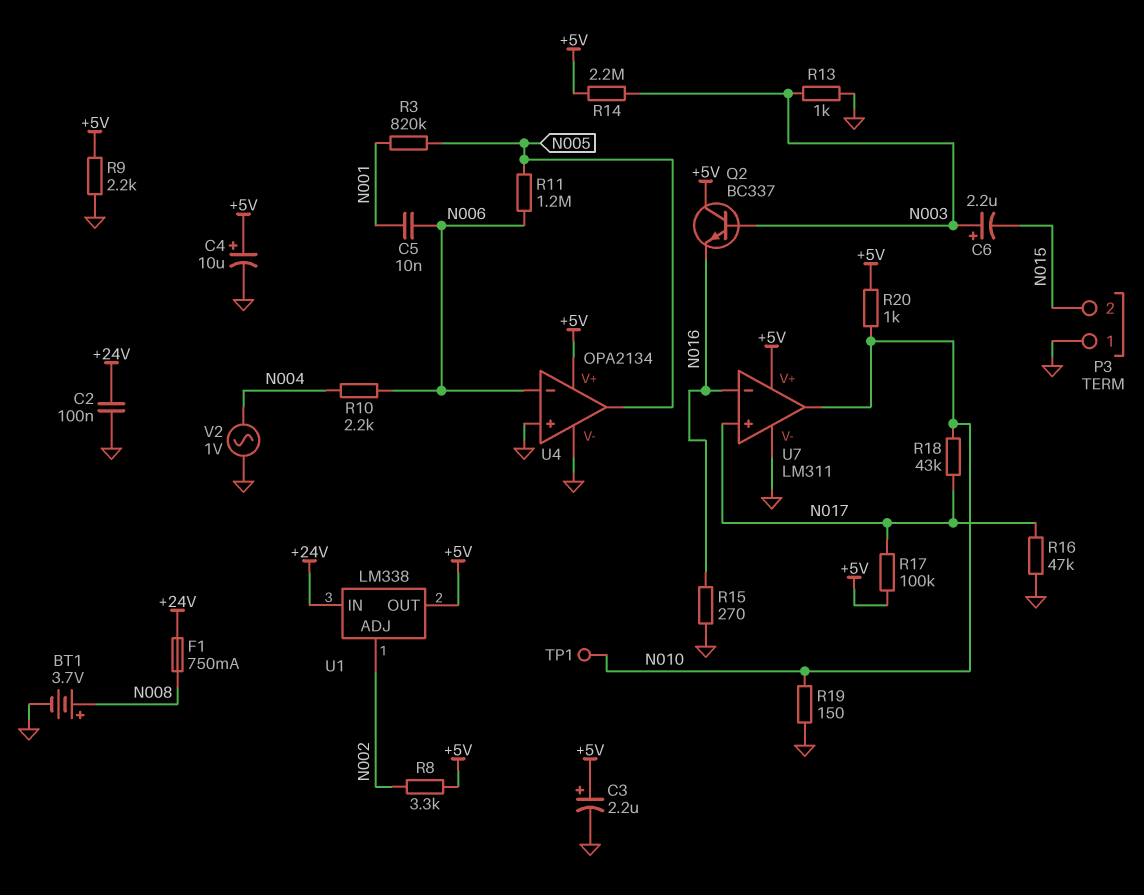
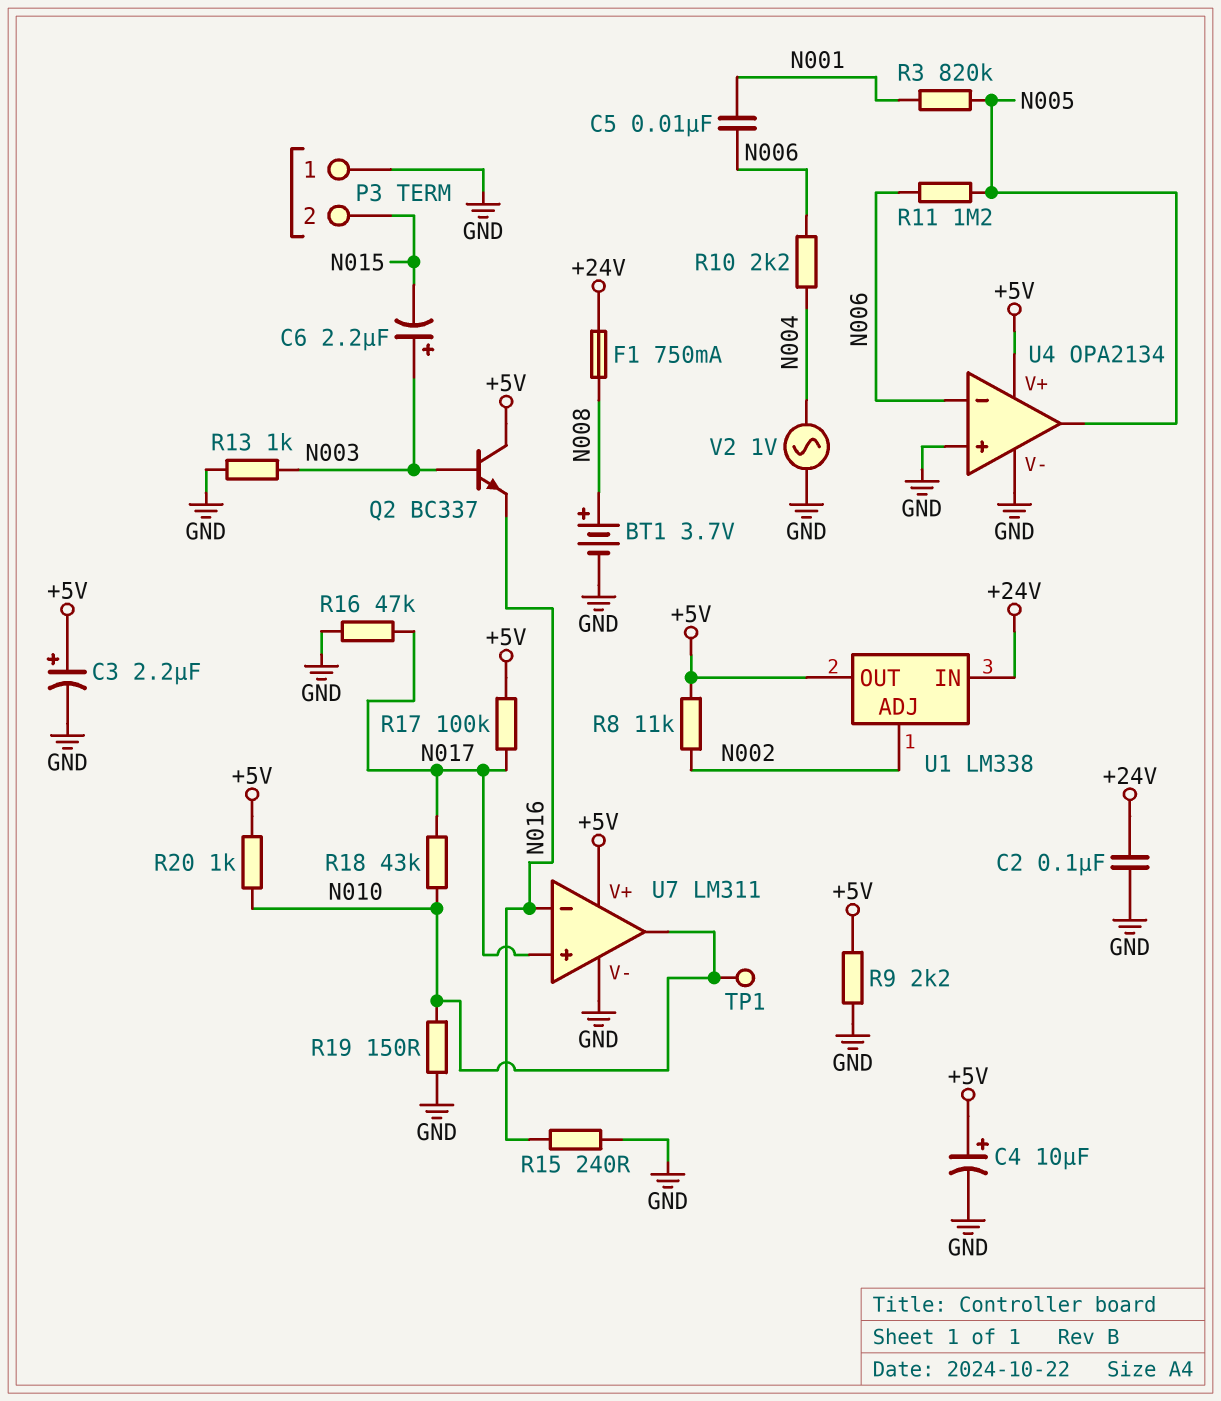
R8: 3.3k (+5V, N002) -> 11k (+5V, N002)
R14: 2.2M (+5V, N003) -> none
R15: 270 (GND, N016) -> 240 (GND, N016)

